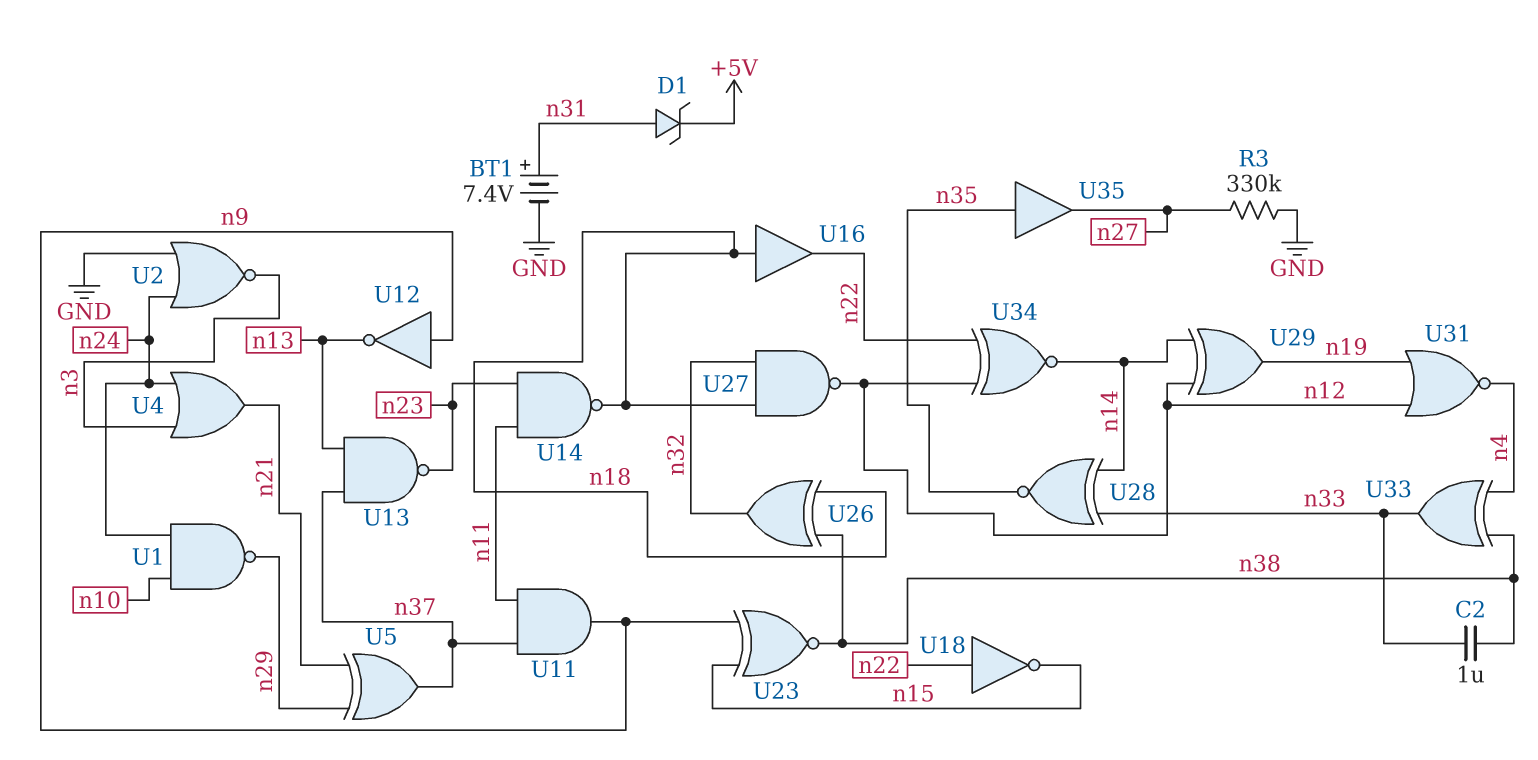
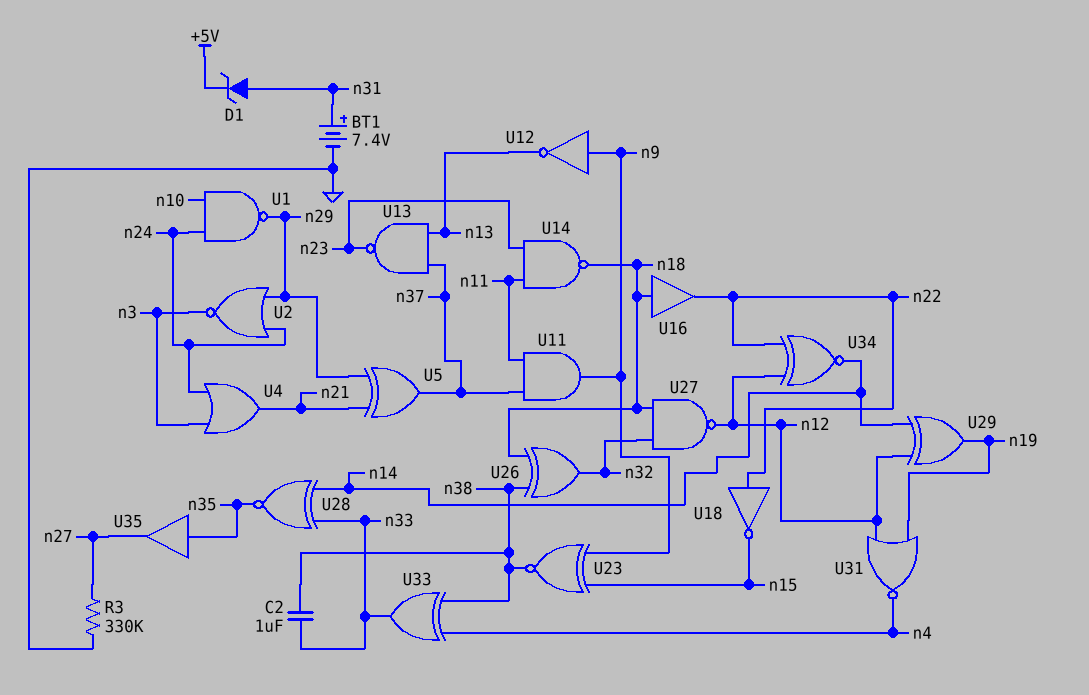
U2: NOR (in GND, in n24, out n3) -> NOR (in n24, in n29, out n3)

